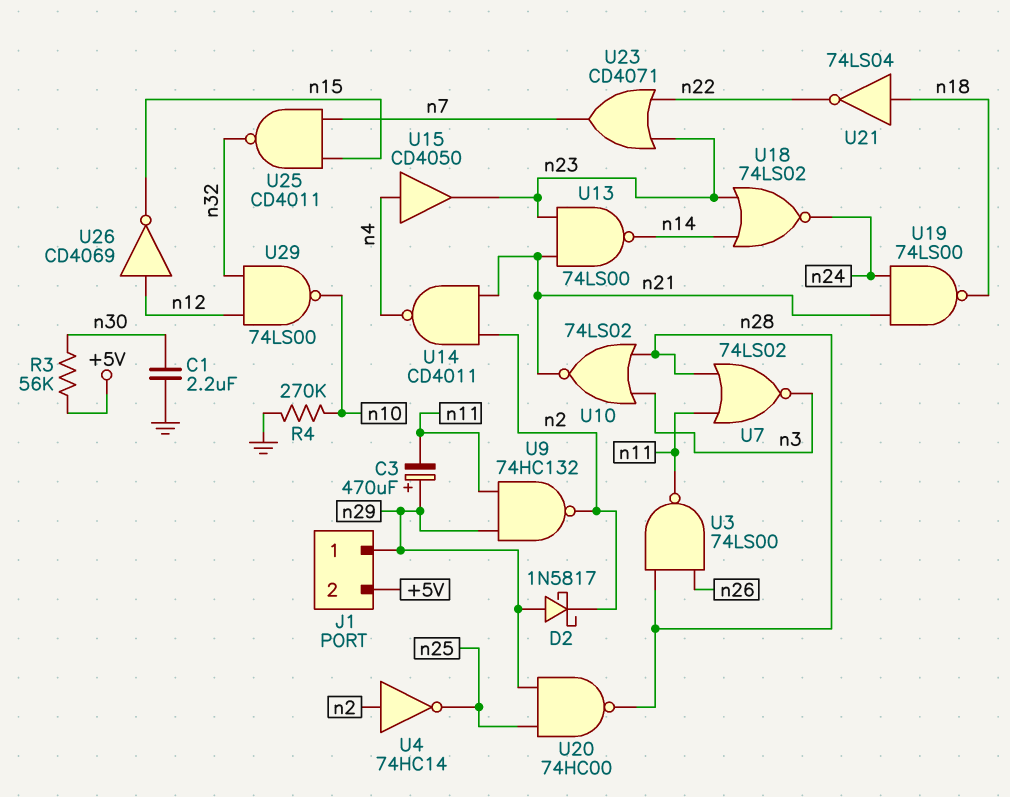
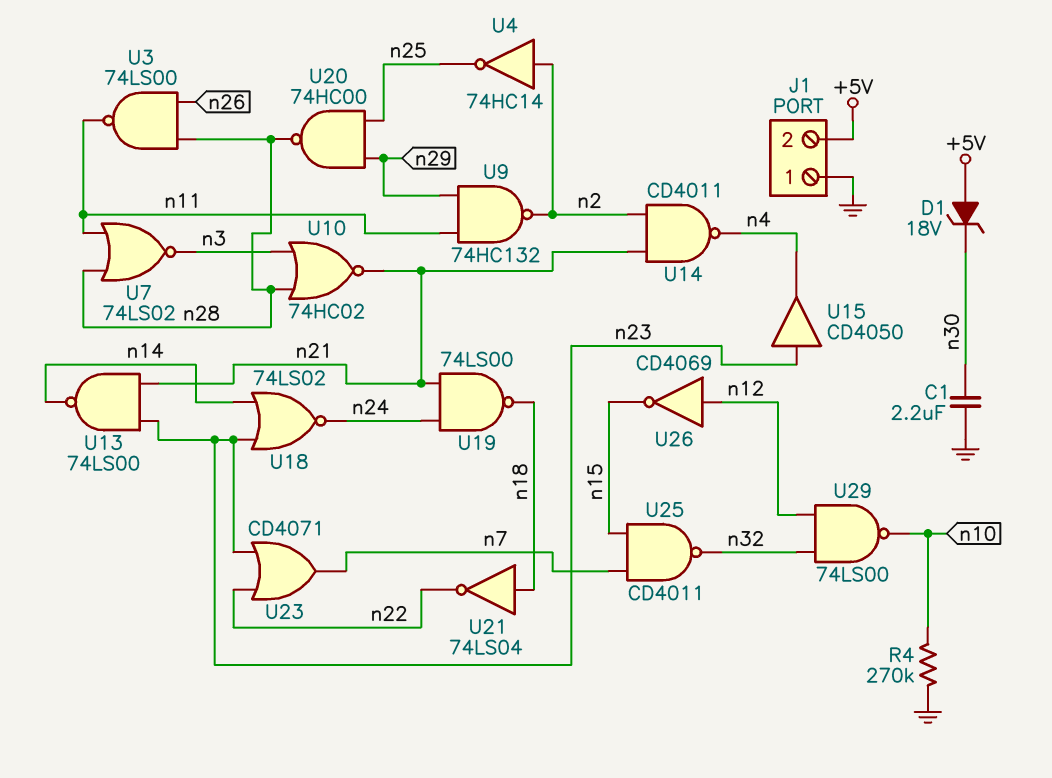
C3: 470uF (plus n29, minus n11) -> none
D1: none -> zener 18V (A +5V, K n30)
D2: schottky 1N5817 (A n29, K n2) -> none
J1 pin 1: n29 -> GND
R3: 56k (+5V, n30) -> none
U10: NOR 74LS02 (in n3, in n28, out n21) -> NOR 74HC02 (in n3, in n28, out n21)
U15: buffer CD4050 (in n4, out n23) -> buffer CD4050 (in n23, out n4)

